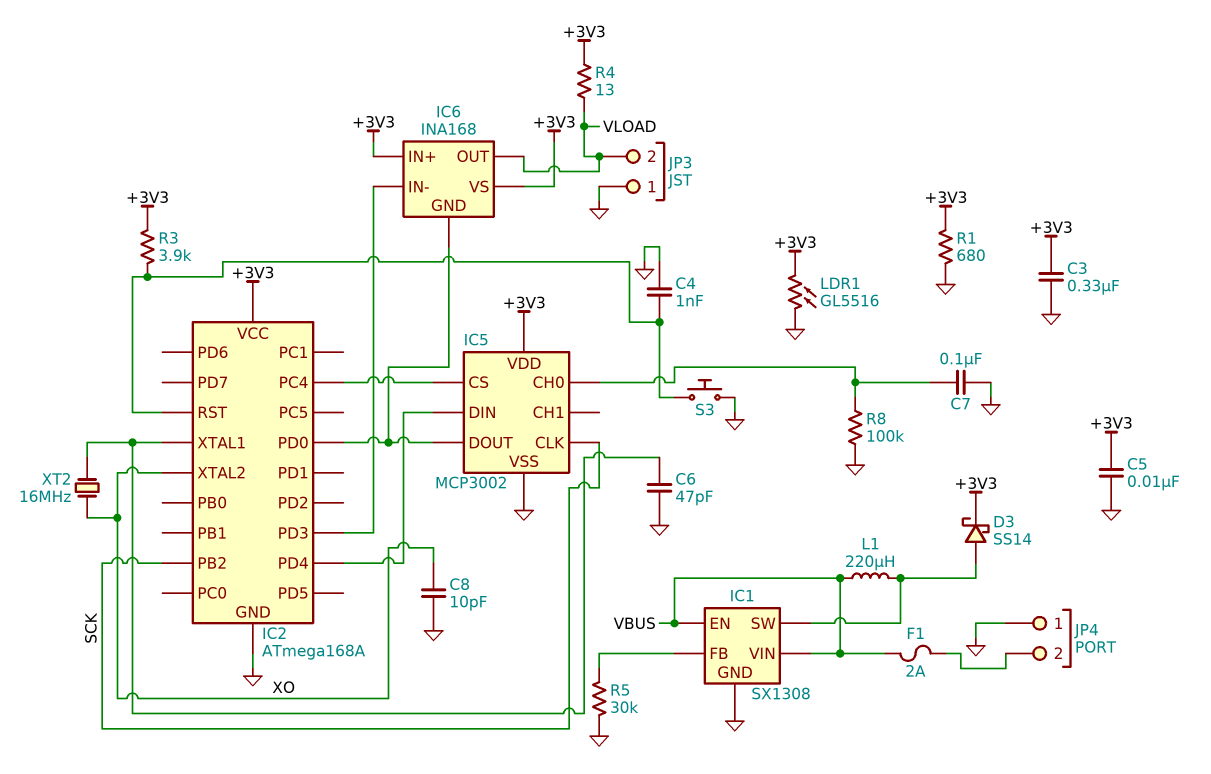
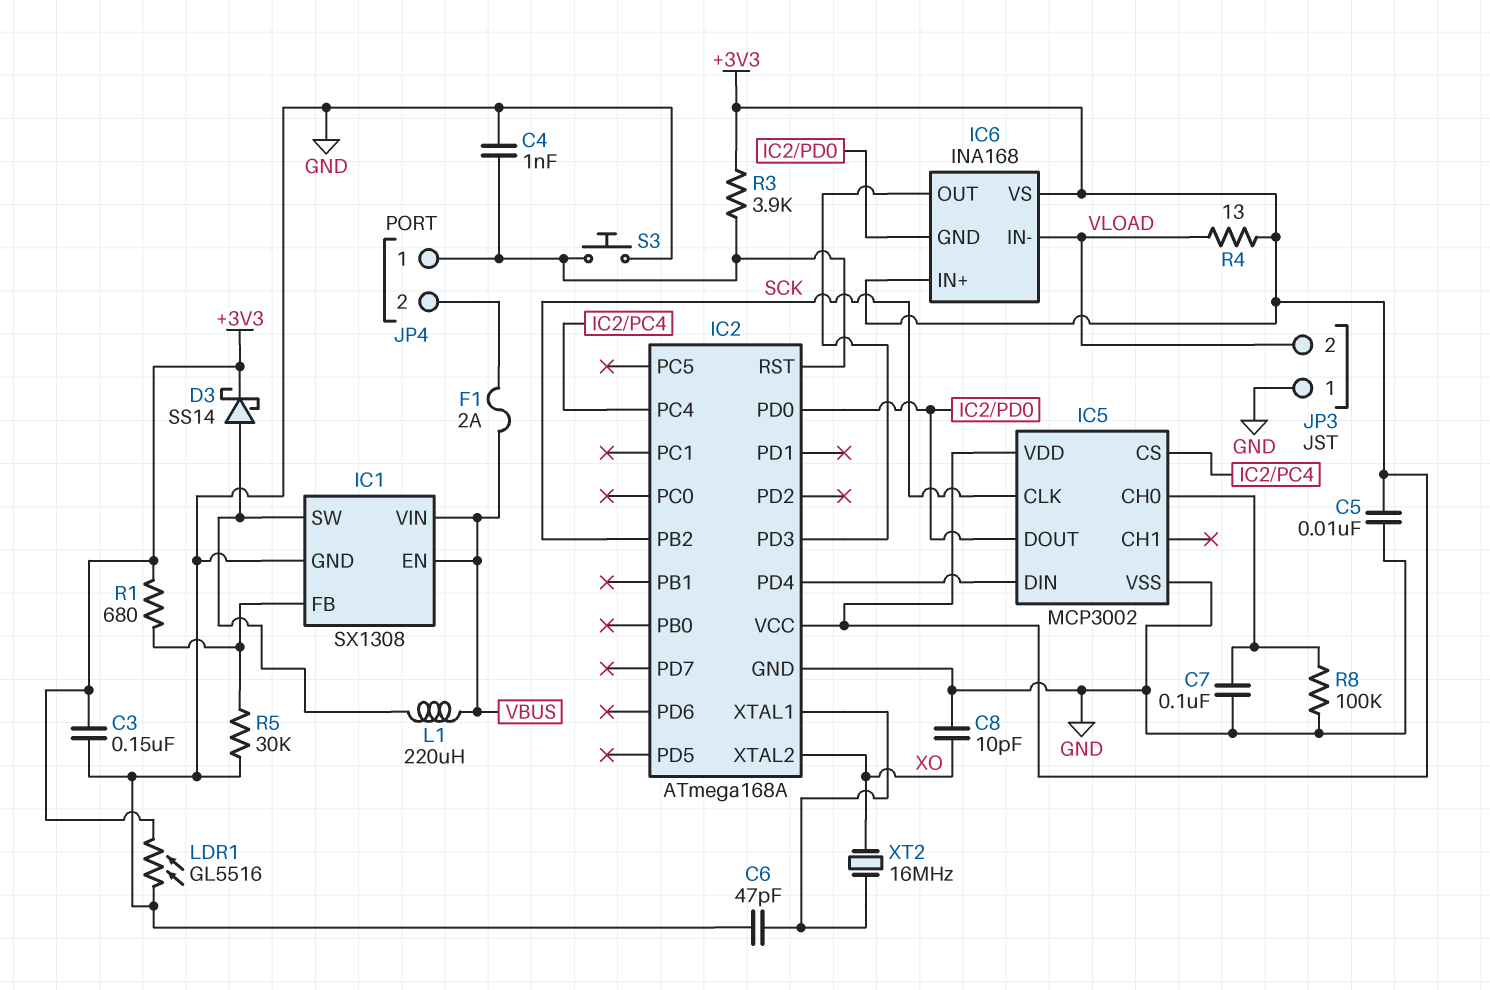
C3: 330nF (+3V3, GND) -> 150nF (+3V3, GND)
IC6 pin IN-: IC2/PD3 -> VLOAD
IC6 pin OUT: VLOAD -> IC2/PD3
JP4 pin 1: GND -> IC2/RST
R1: 680 (+3V3, GND) -> 680 (+3V3, IC1/FB)

